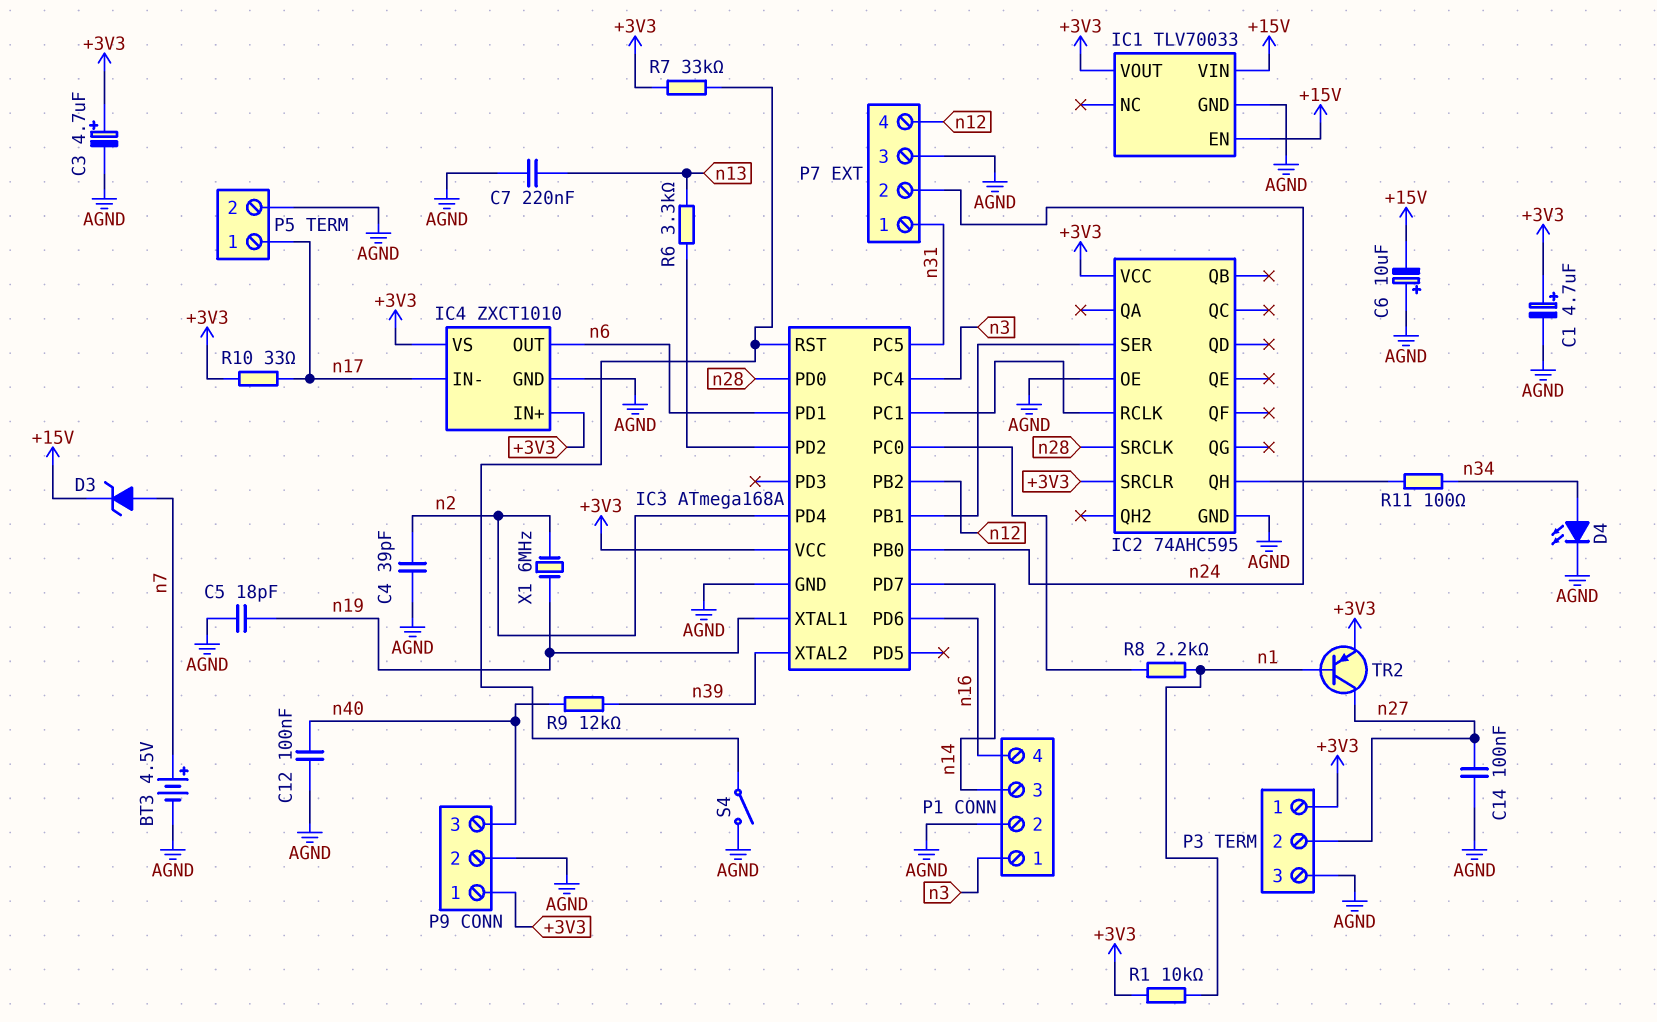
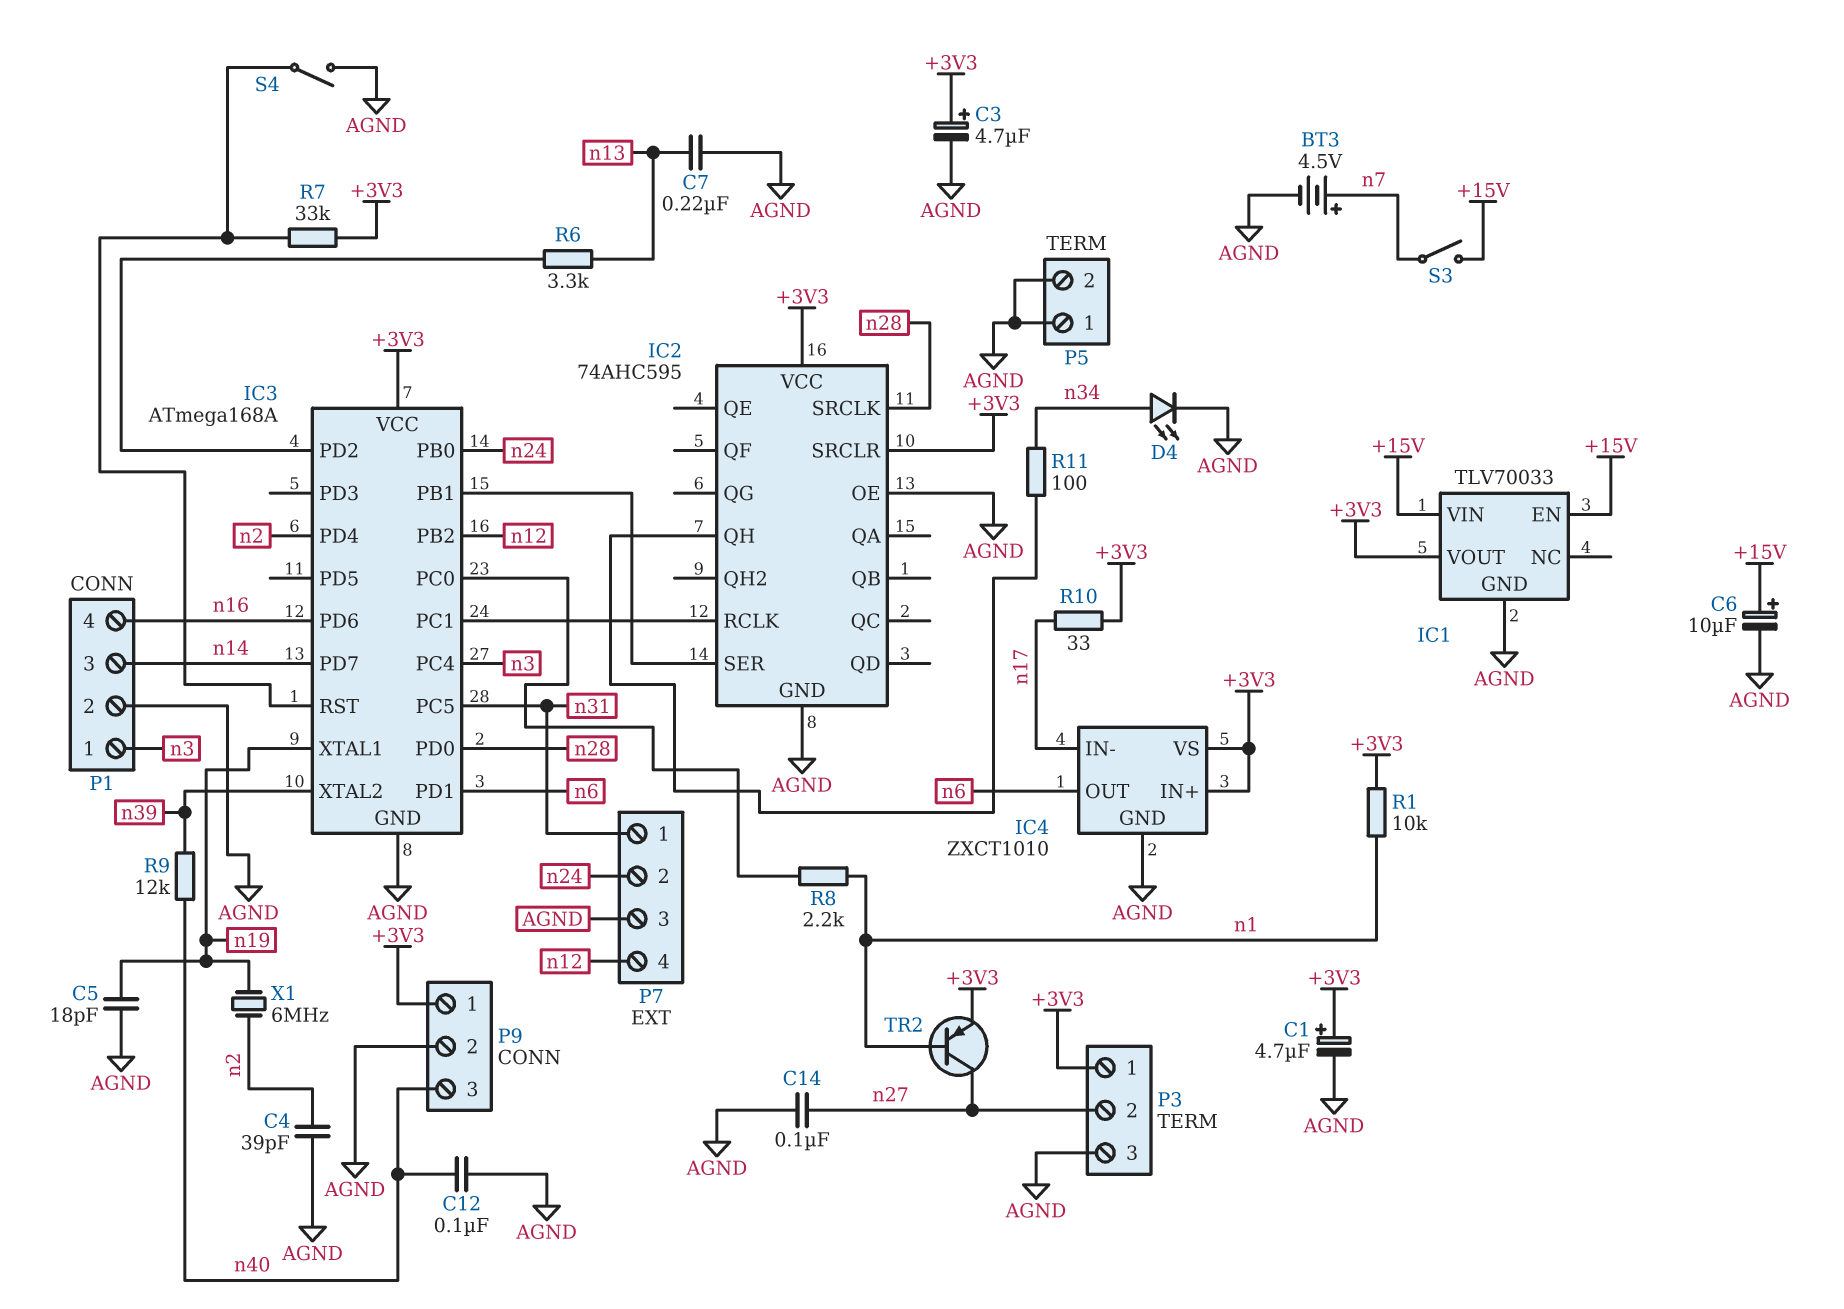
C6: 10uF (plus AGND, minus +15V) -> 10uF (plus +15V, minus AGND)
D3: zener (A n7, K +15V) -> none
P5 pin 1: n17 -> AGND
S3: none -> switch (+15V, n7)

